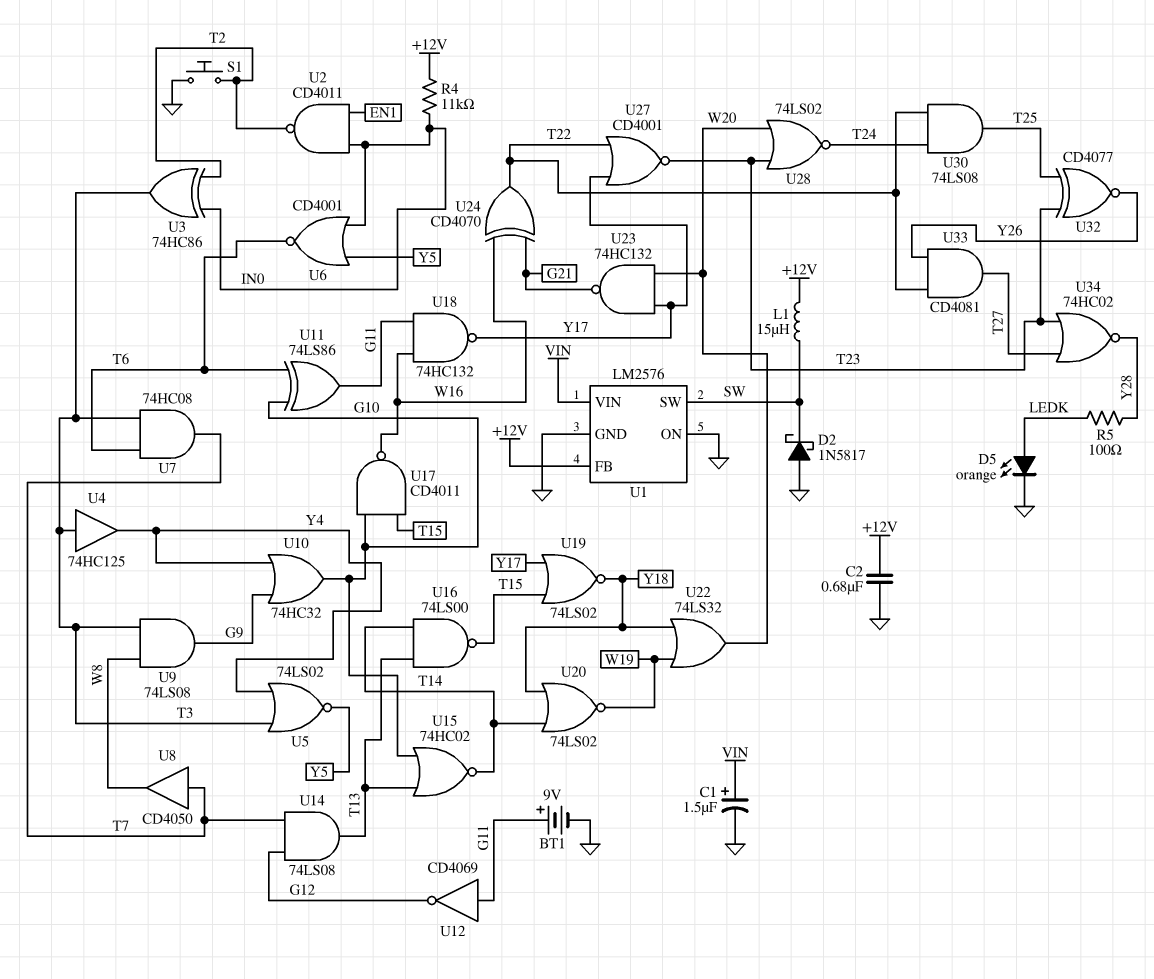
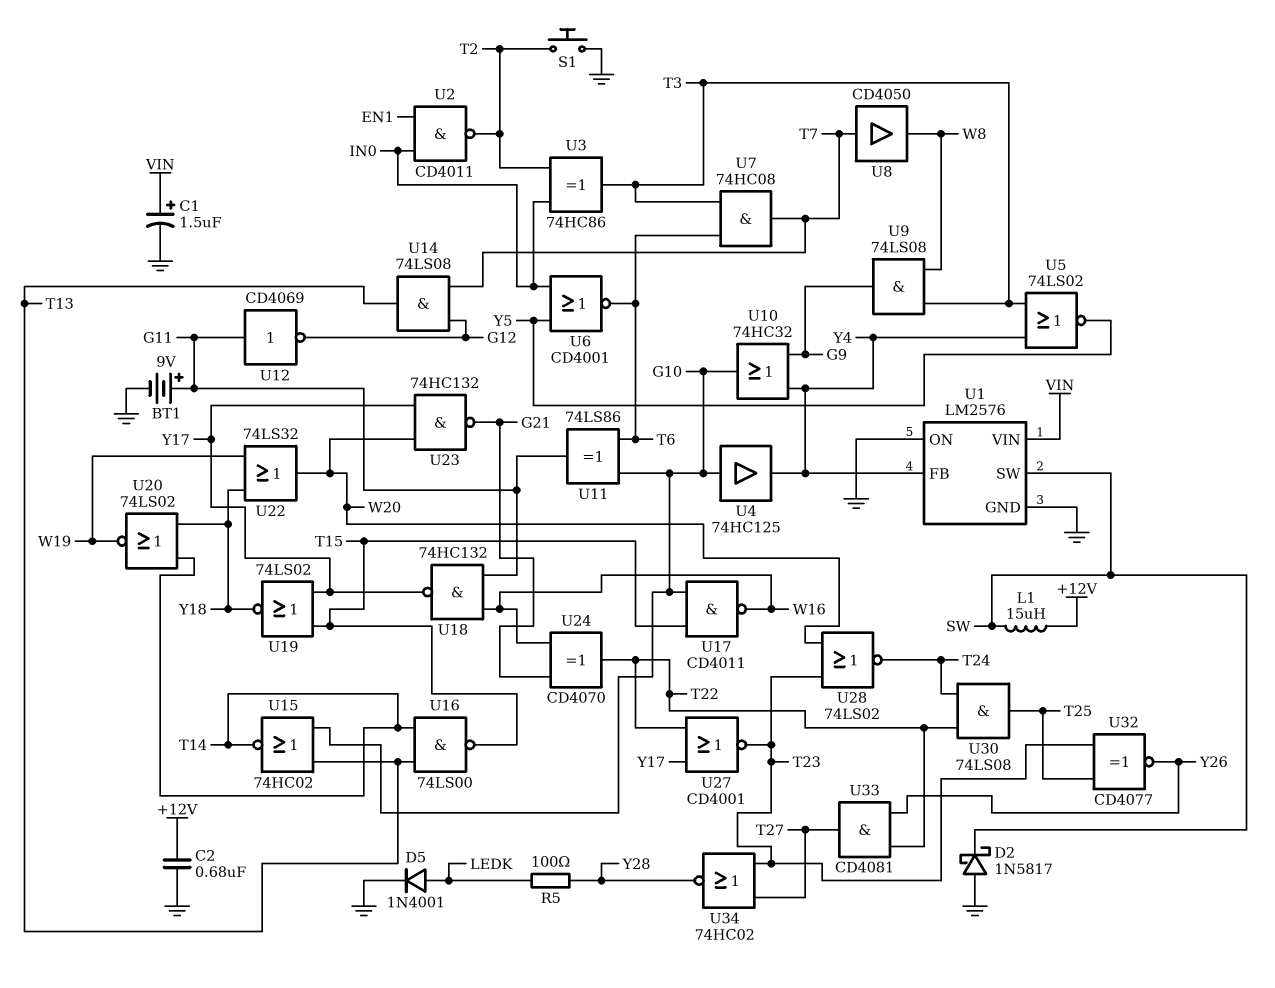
D5: LED orange (A LEDK, K GND) -> diode 1N4001 (A LEDK, K GND)
R4: 11k (+12V, IN0) -> none
U1 pin FB: +12V -> Y4
U4: buffer 74HC125 (in T3, out Y4) -> buffer 74HC125 (in G10, out Y4)

